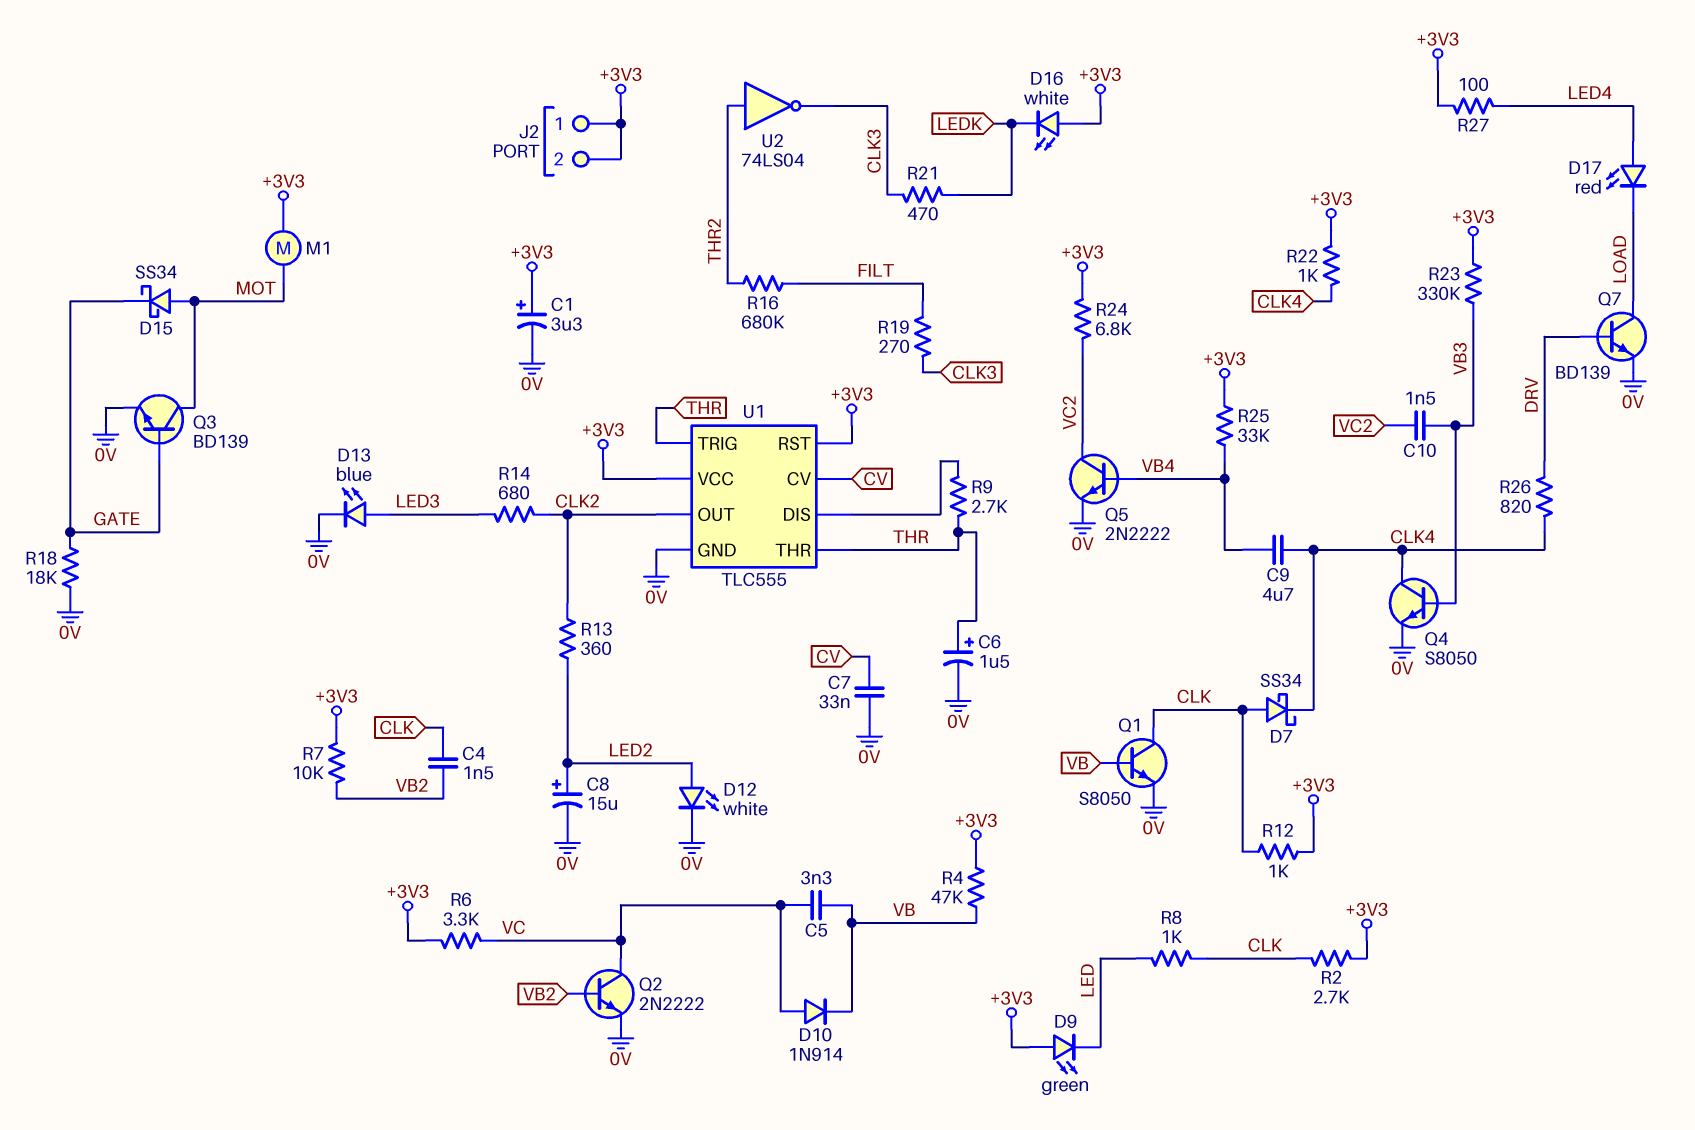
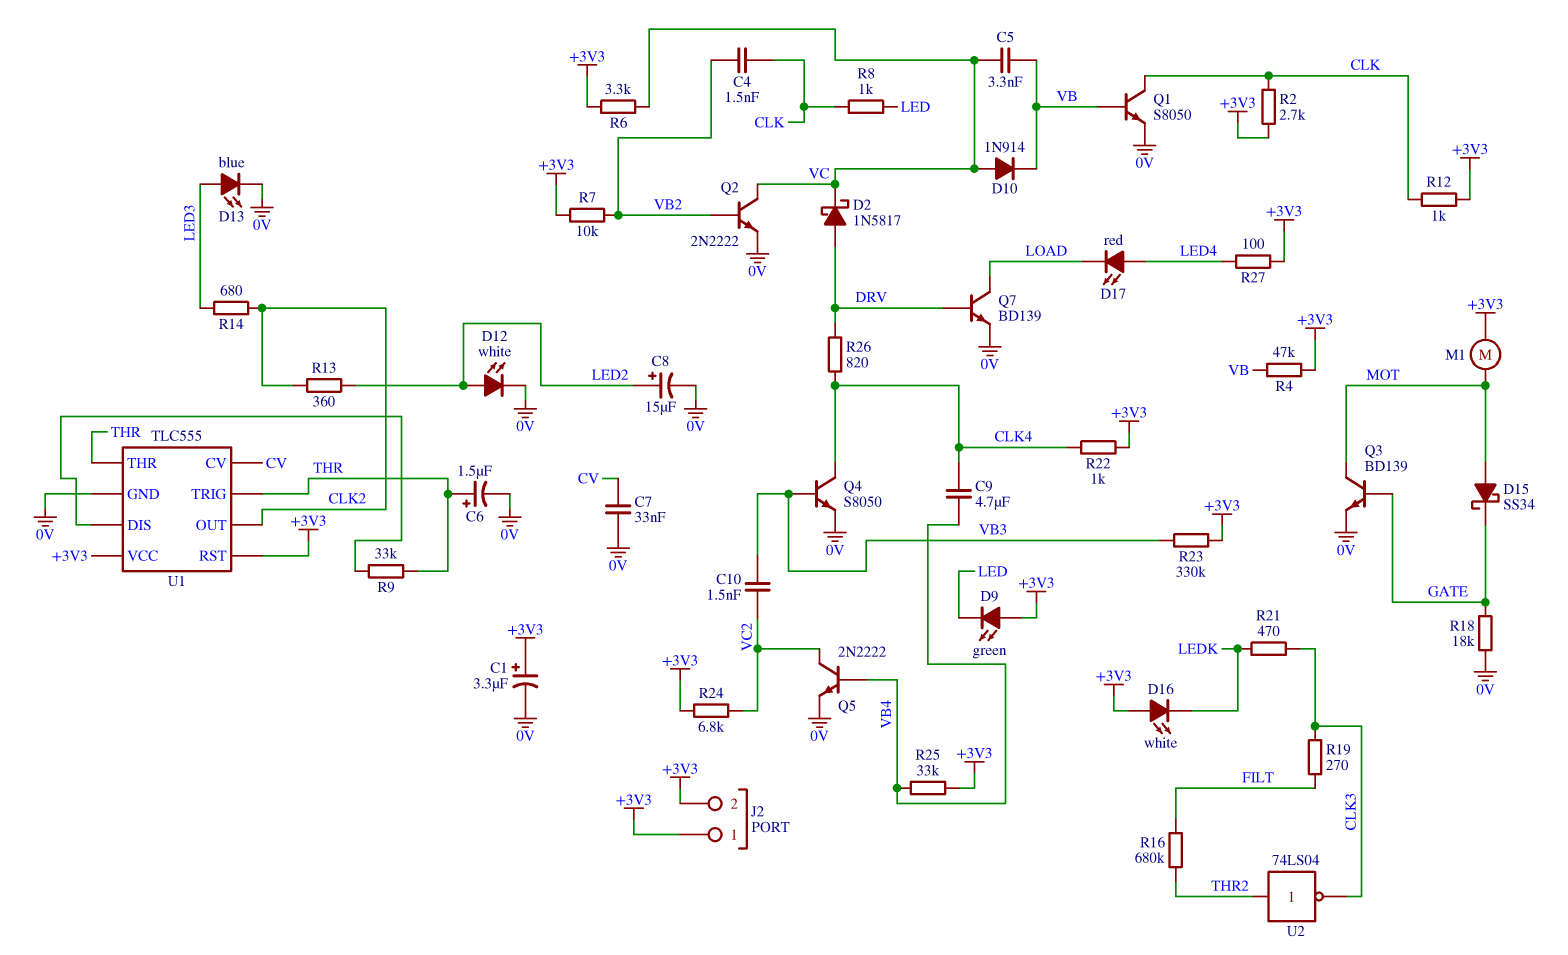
D2: none -> schottky 1N5817 (A DRV, K VC)
D7: schottky SS34 (A CLK, K CLK4) -> none
R9: 2.7k (THR, U1/DIS) -> 33k (THR, U1/DIS)

